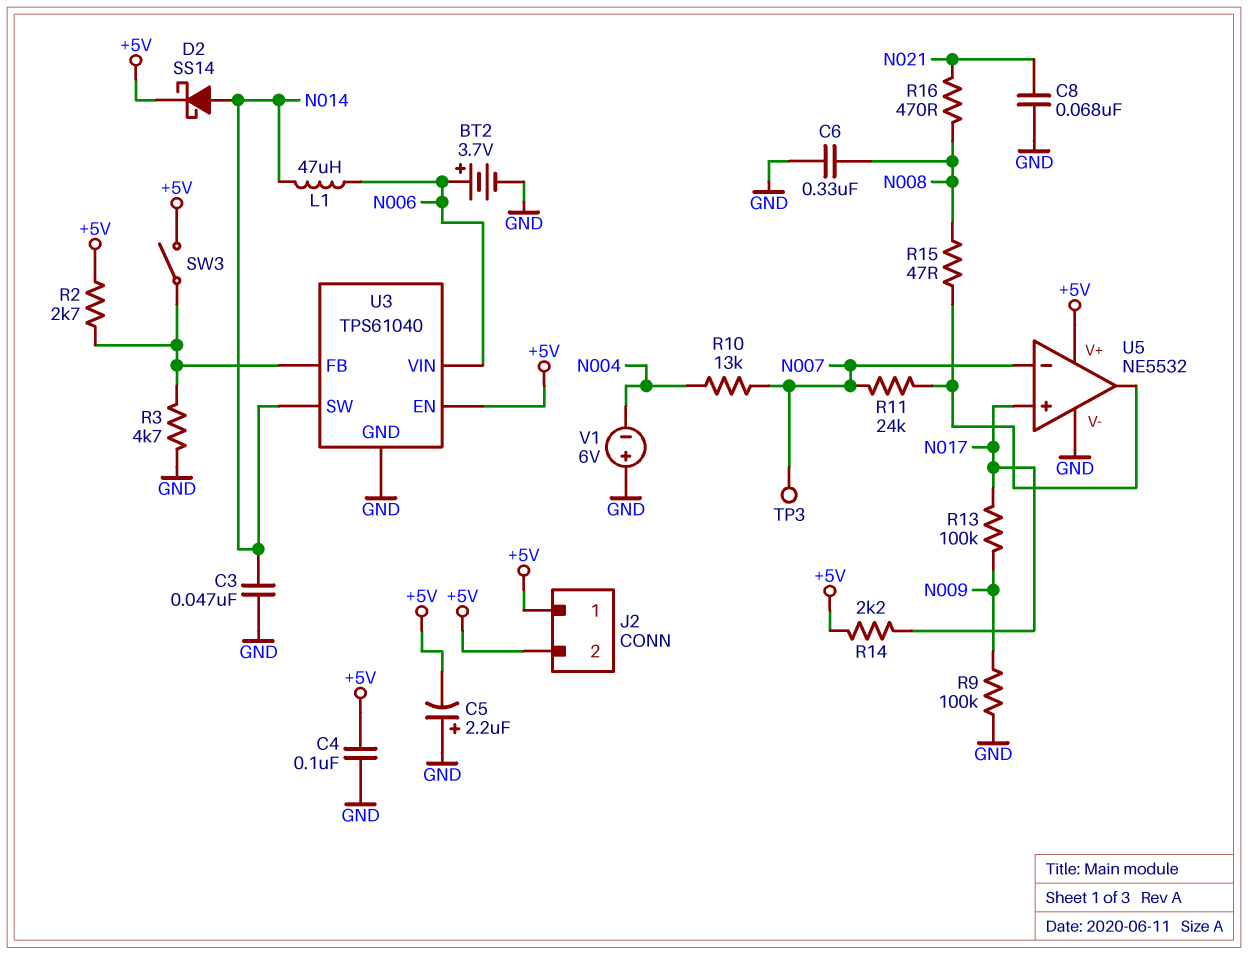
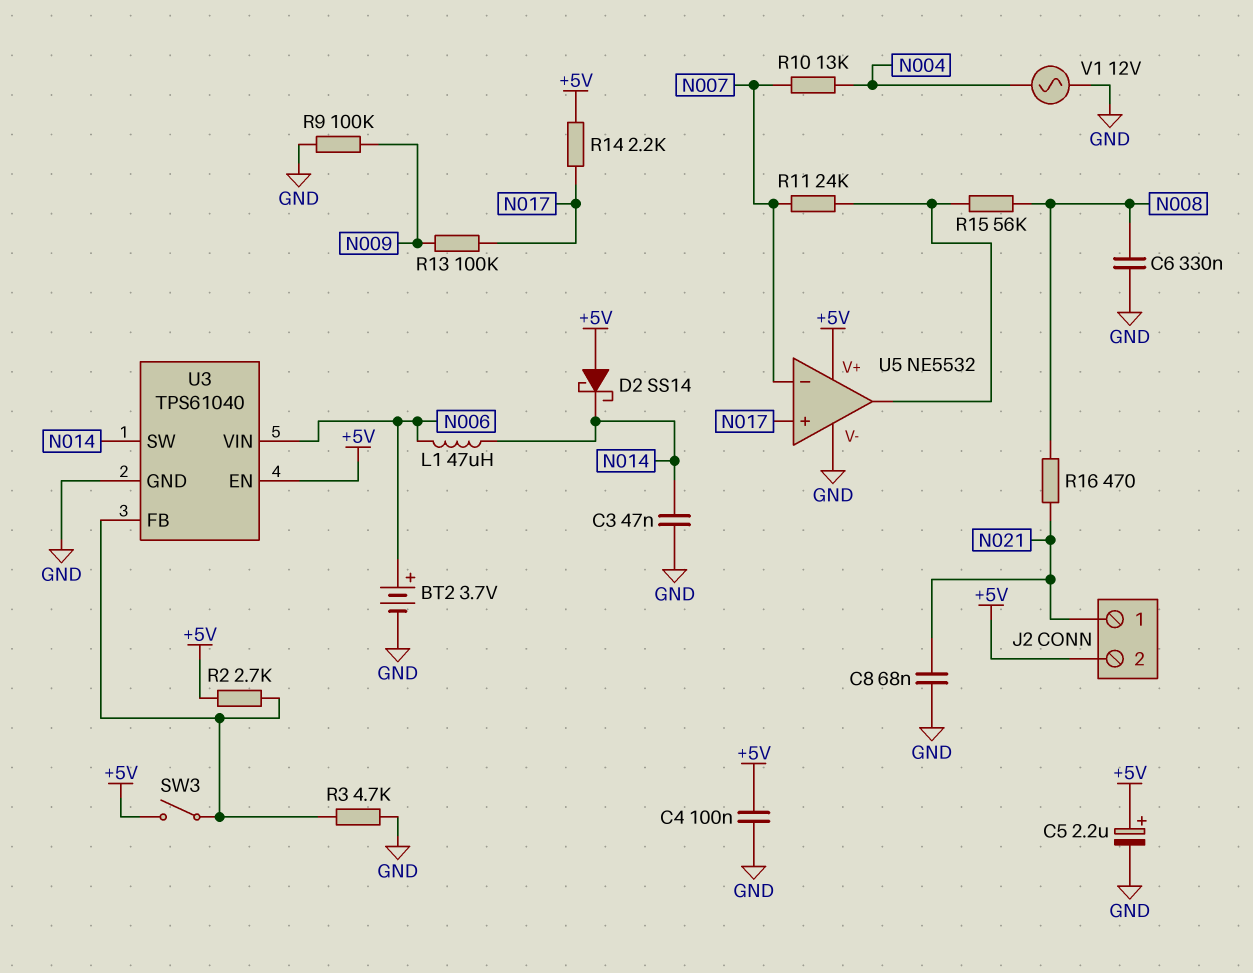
C5: 2.2uF (plus GND, minus +5V) -> 2.2uF (plus +5V, minus GND)
D2: schottky SS14 (A N014, K +5V) -> schottky SS14 (A +5V, K N014)
J2 pin 1: +5V -> N021
R15: 47 (N008, U5/out) -> 56k (N008, U5/out)
TP3: test point (N007) -> none
V1: 6V (plus GND, minus N004) -> AC 12V (GND, N004)

